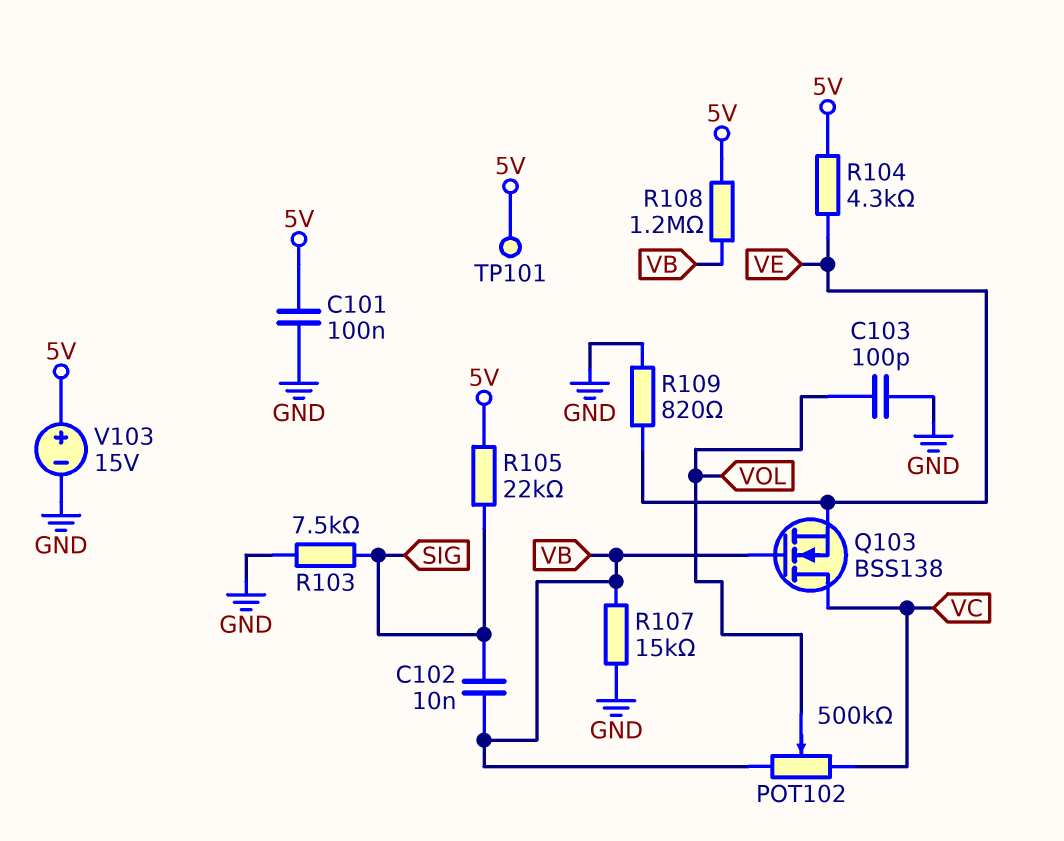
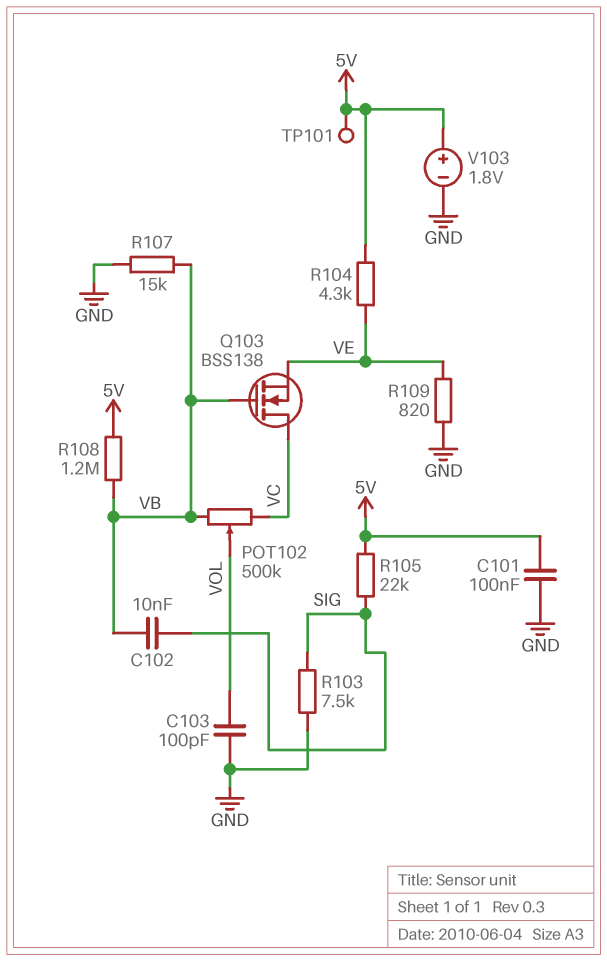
V103: 15V (plus 5V, minus GND) -> 1.8V (plus 5V, minus GND)

